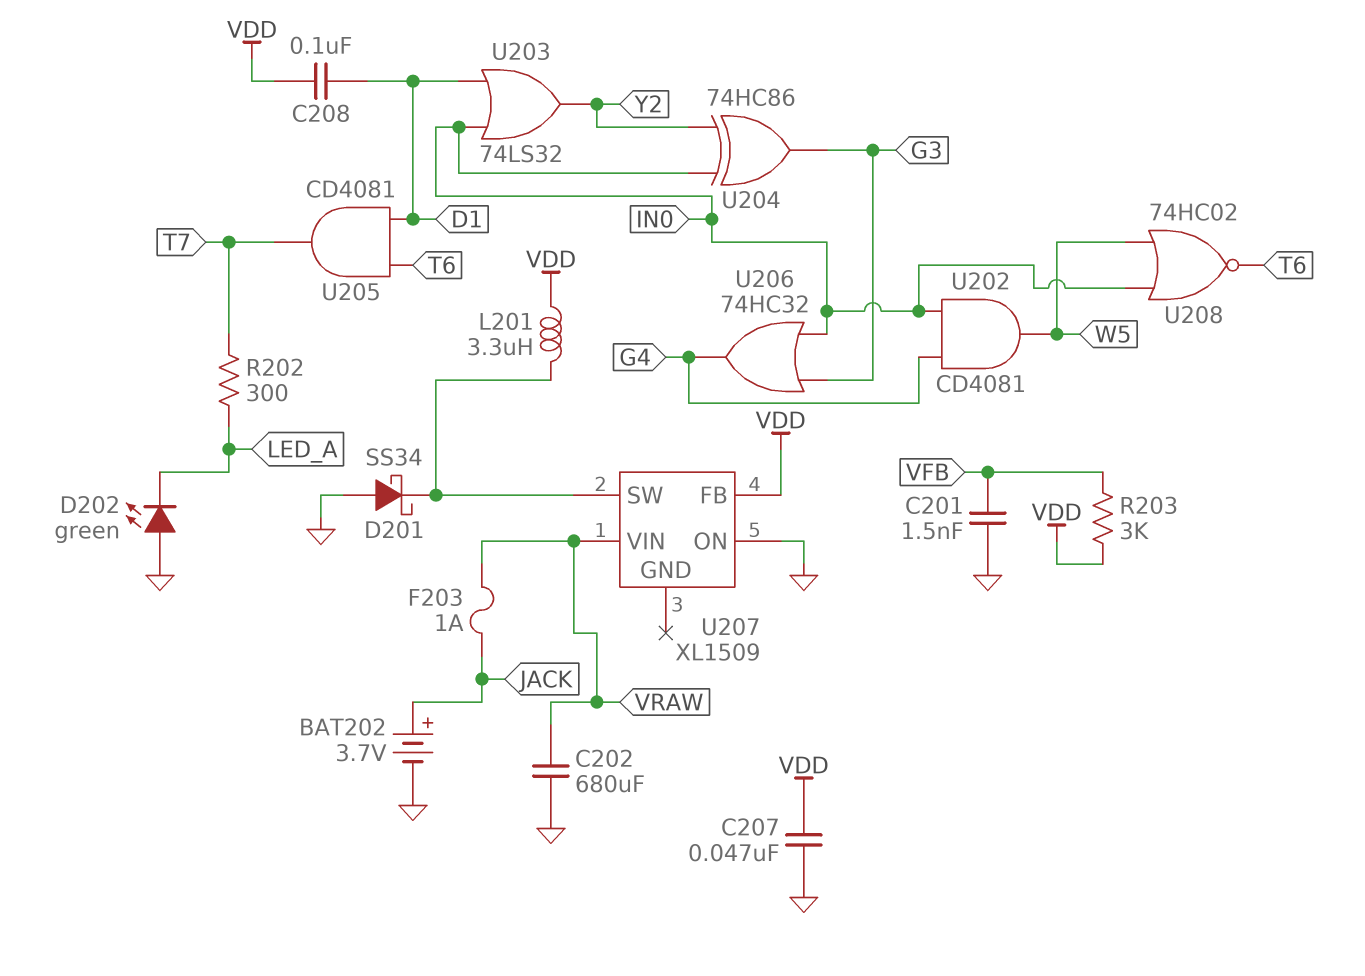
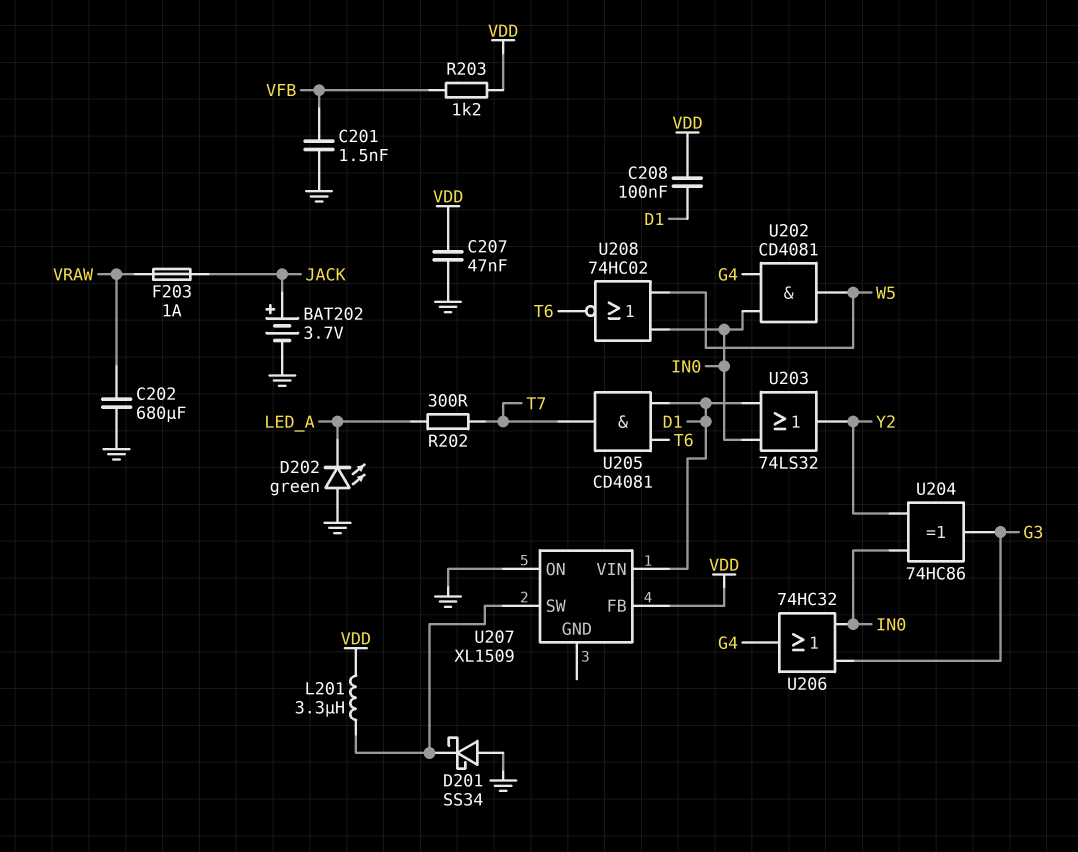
R203: 3k (VDD, VFB) -> 1.2k (VDD, VFB)
U207 pin VIN: VRAW -> D1

